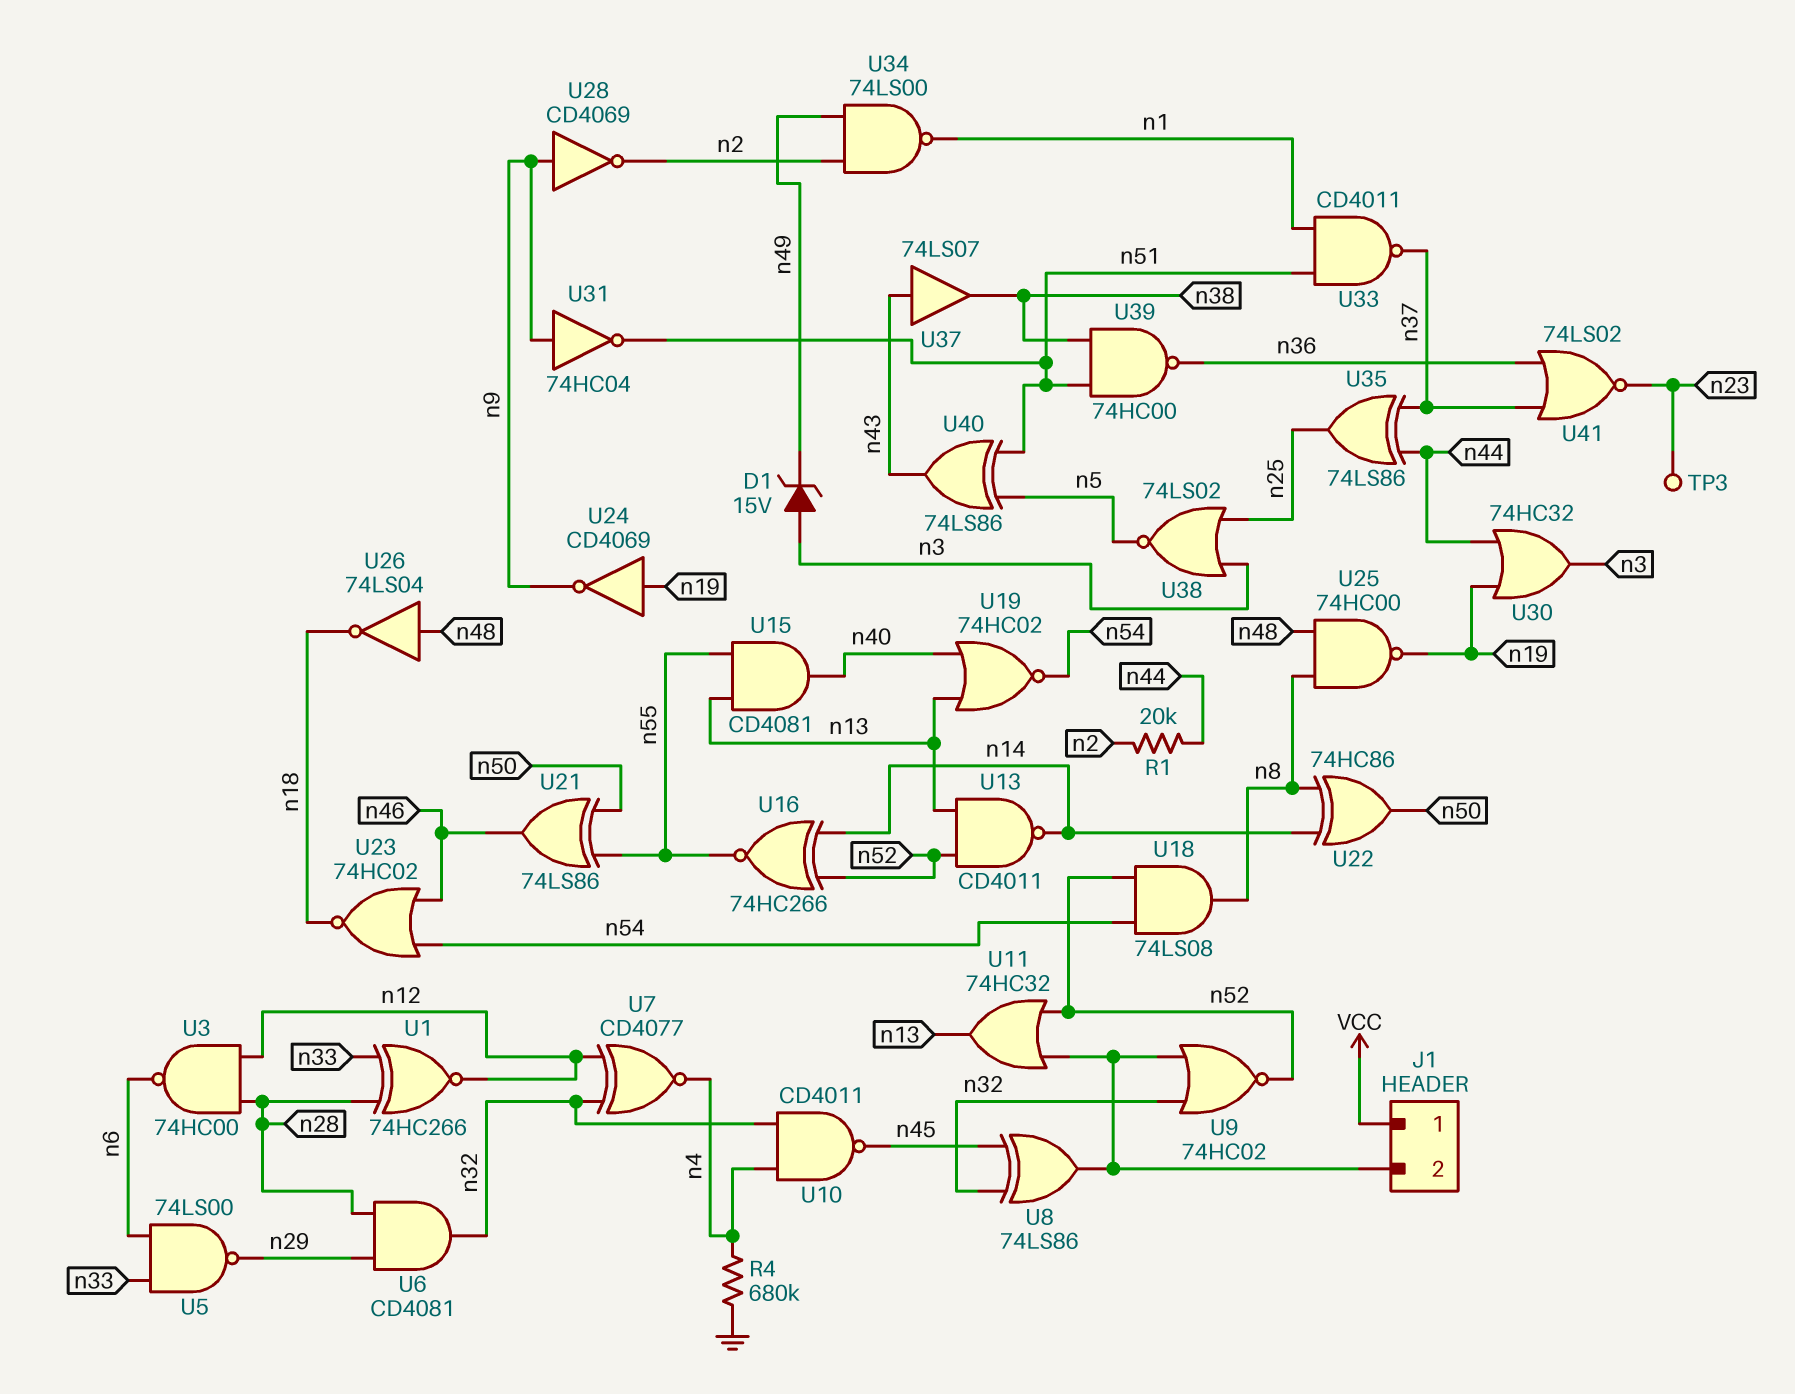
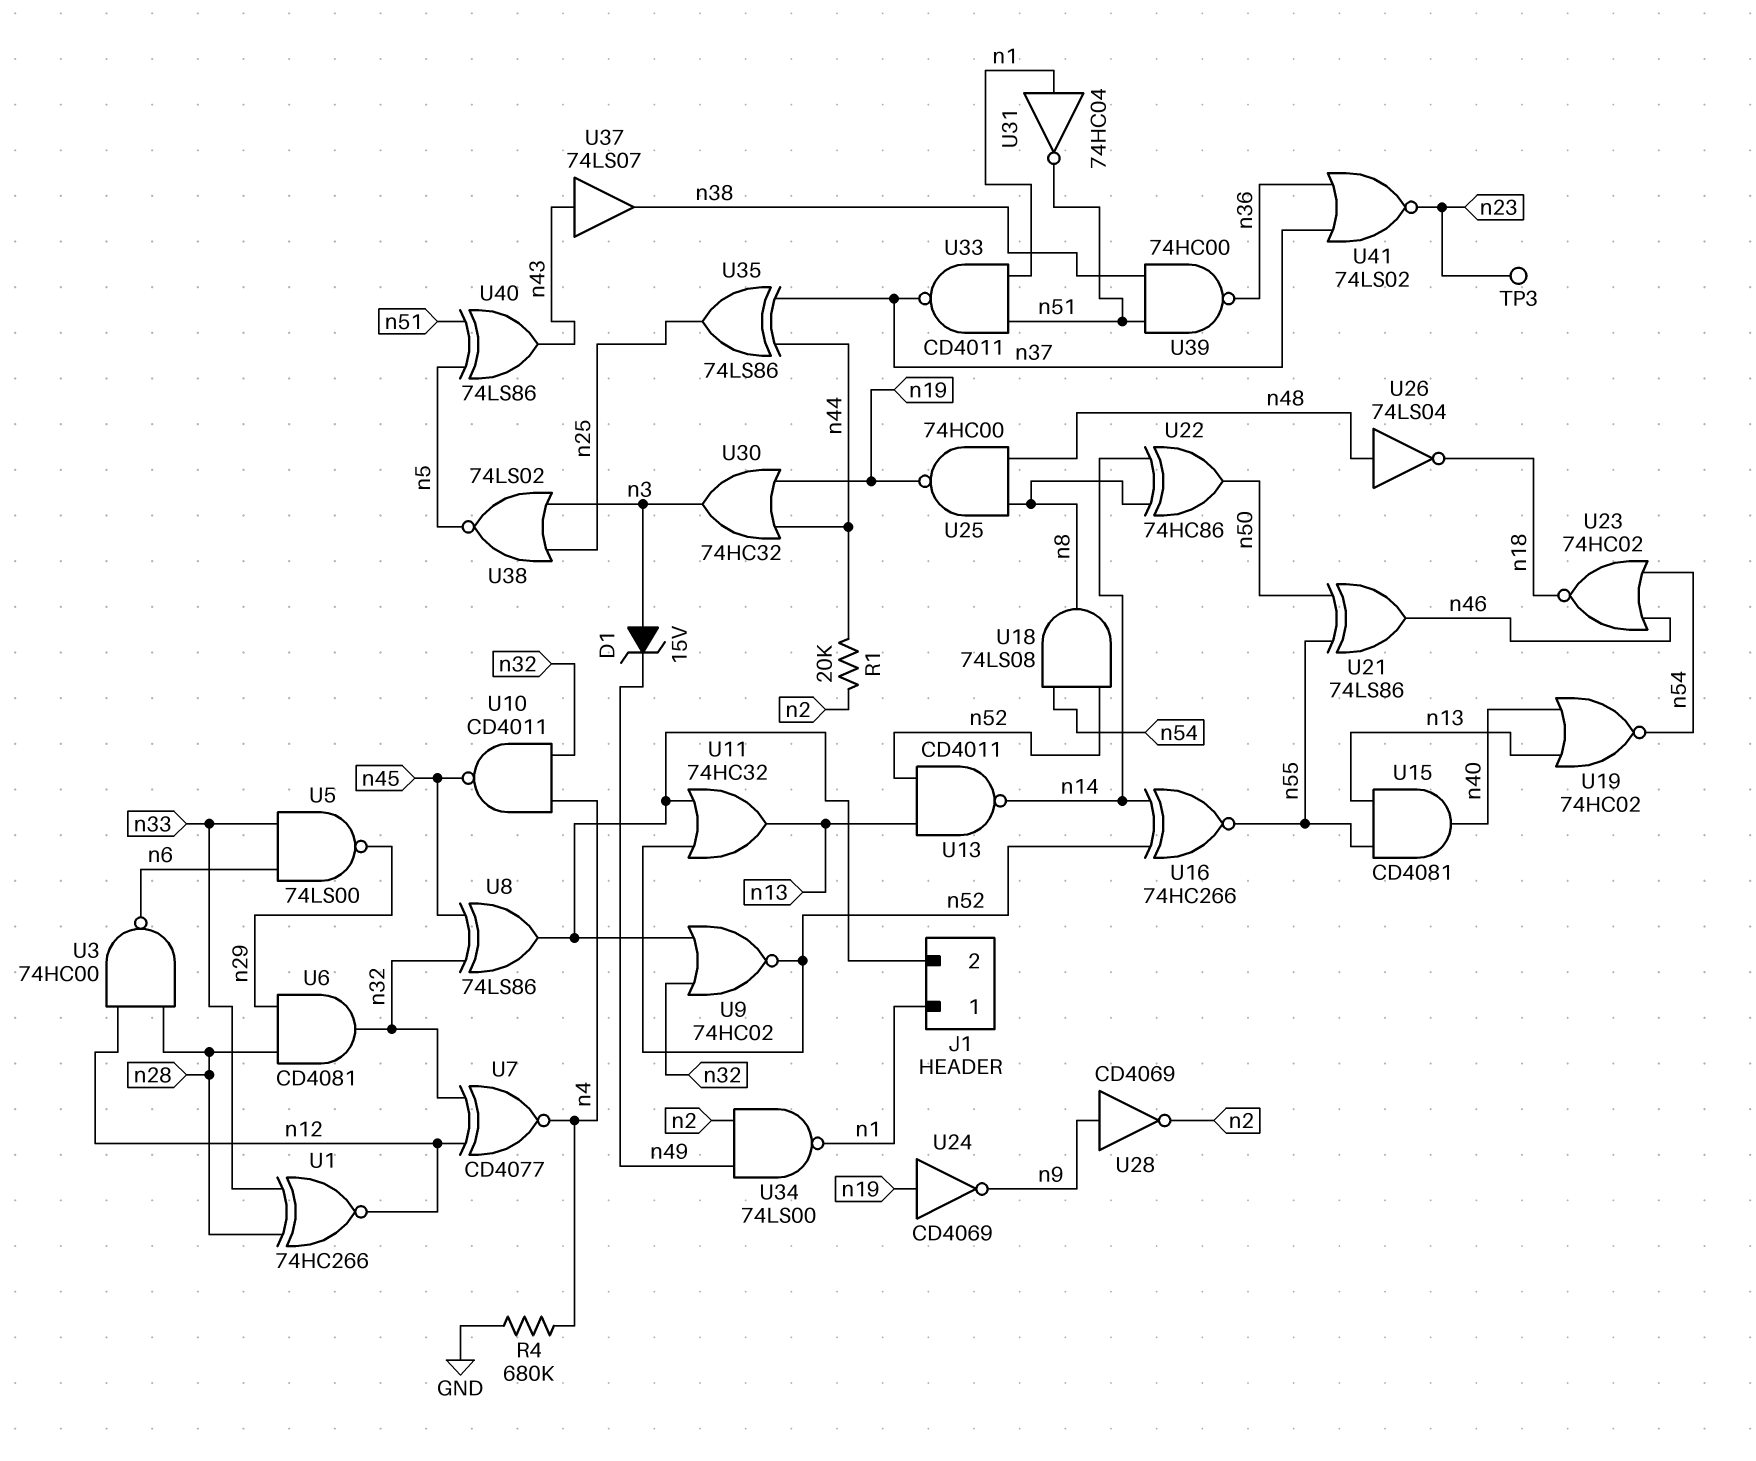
J1 pin 1: VCC -> n1
U31: NOT 74HC04 (in n9, out n51) -> NOT 74HC04 (in n1, out n51)

